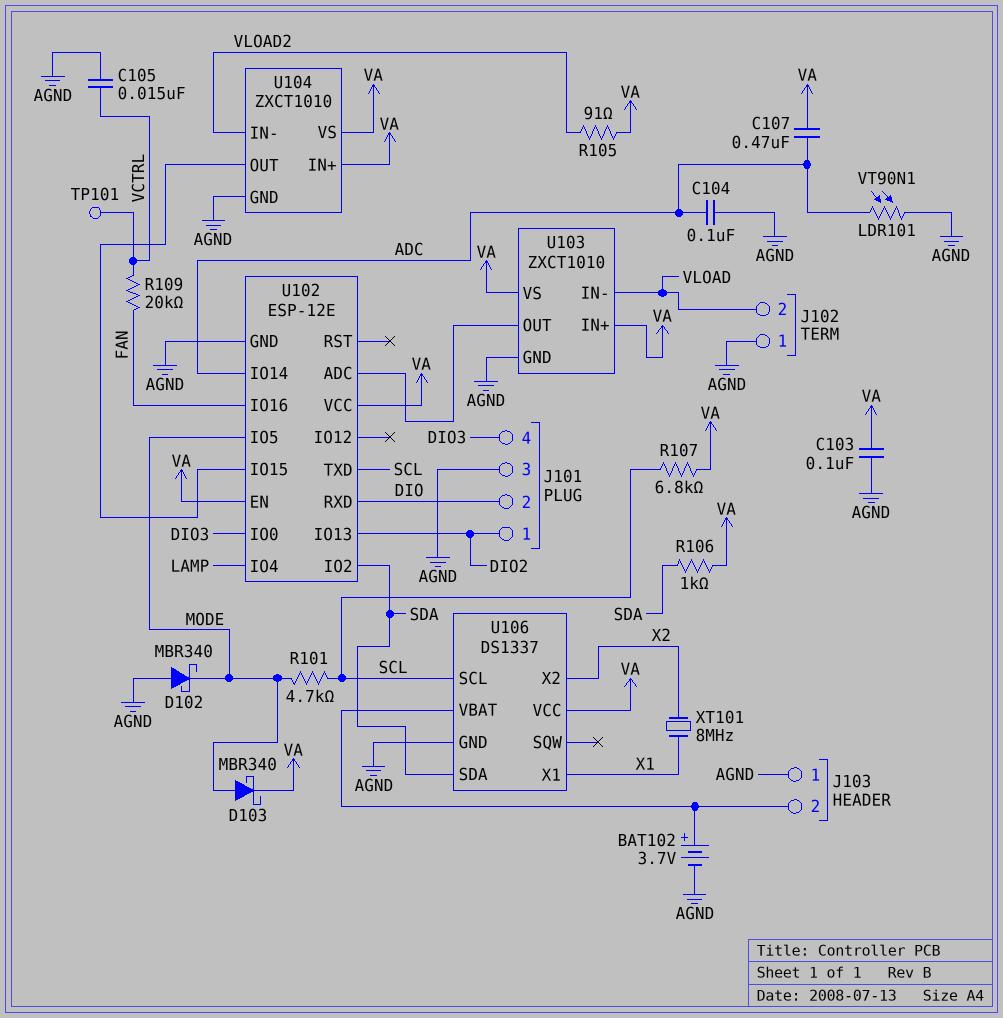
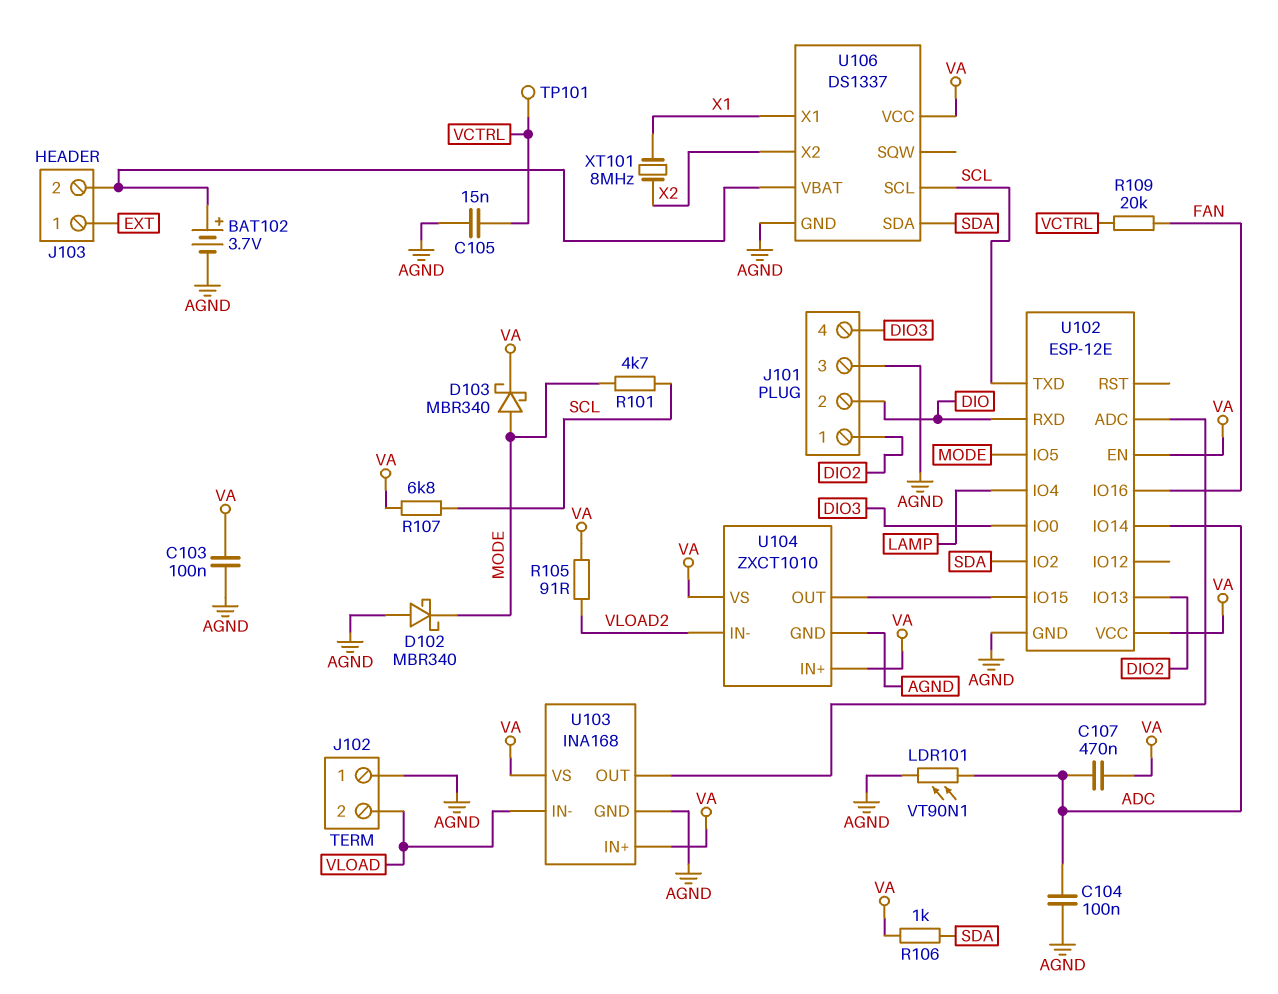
J103 pin 1: AGND -> EXT
U103: ZXCT1010 -> INA168

